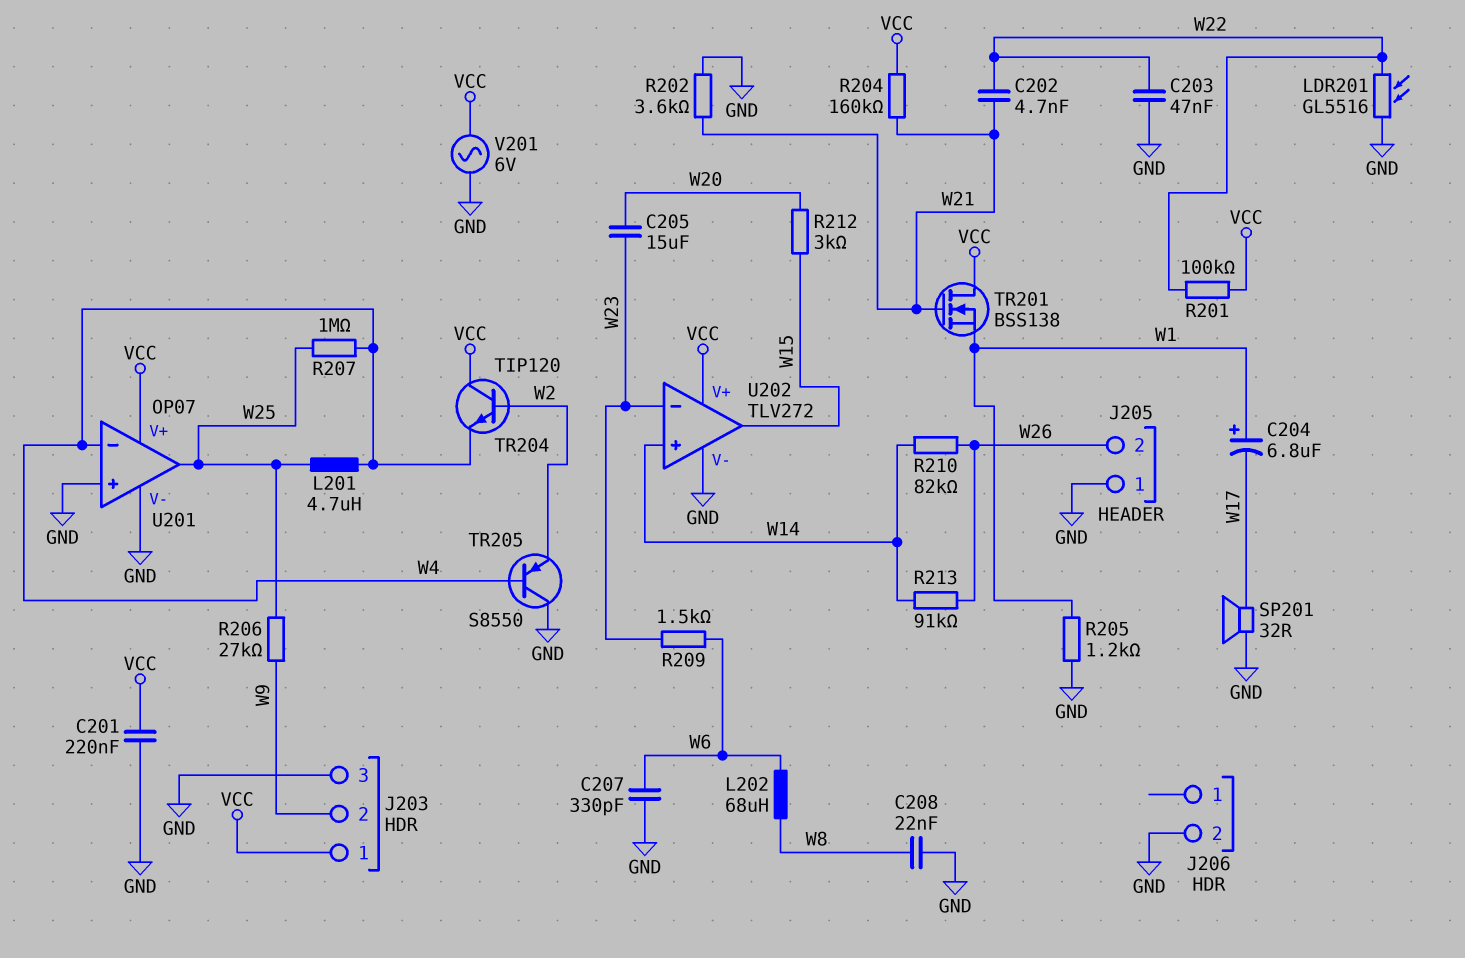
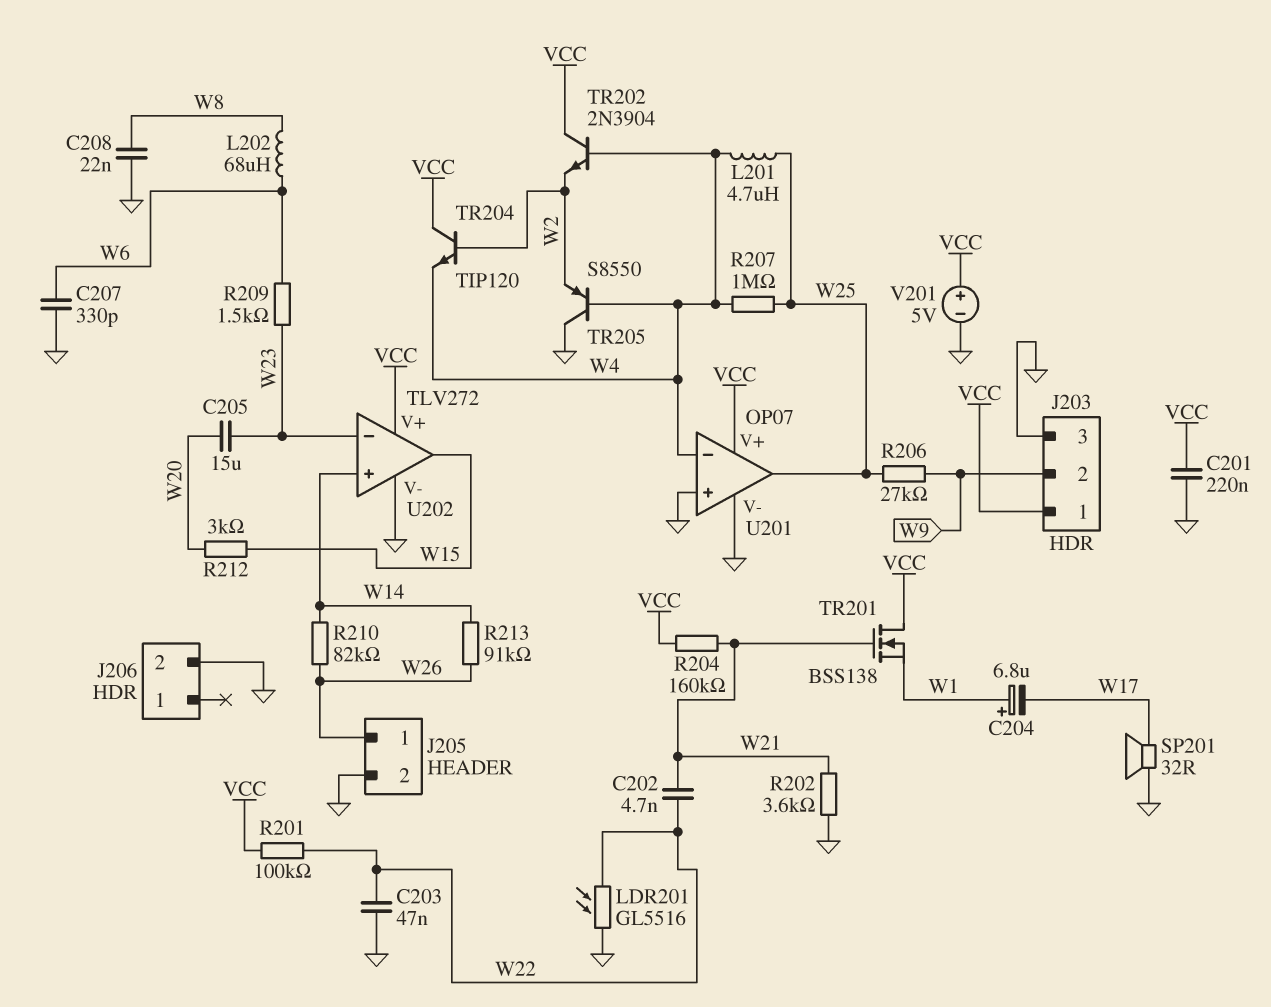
J205 pin 1: GND -> W26
J205 pin 2: W26 -> GND
R205: 1.2k (GND, W1) -> none
TR202: none -> NPN 2N3904 (B W4, C VCC, E W2)
V201: AC 6V (GND, VCC) -> 5V (plus VCC, minus GND)

